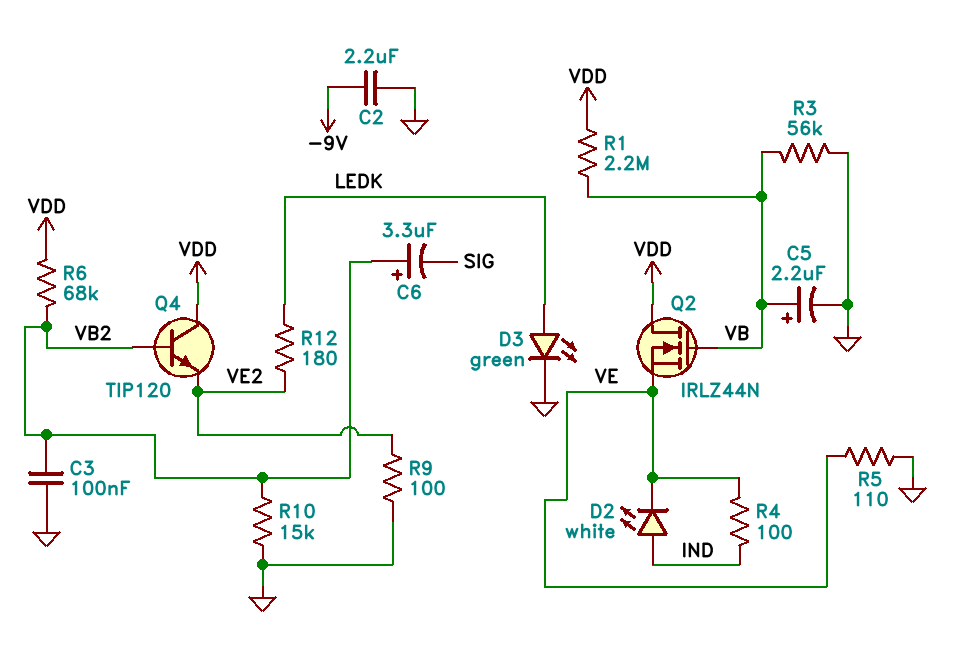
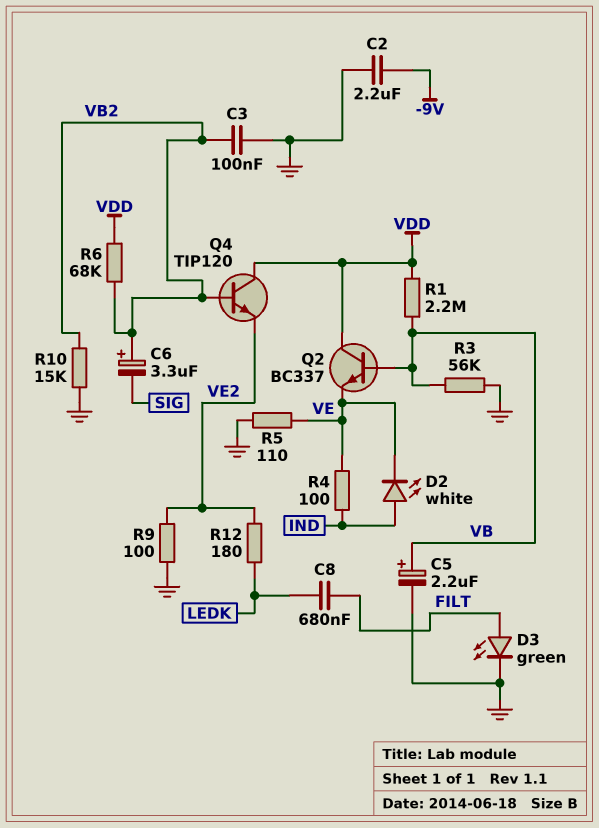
C8: none -> 680nF (FILT, LEDK)
D3: LED green (A LEDK, K GND) -> LED green (A FILT, K GND)
Q2: NMOS IRLZ44N (G VB, D VDD, S VE) -> NPN BC337 (B VB, C VDD, E VE)

